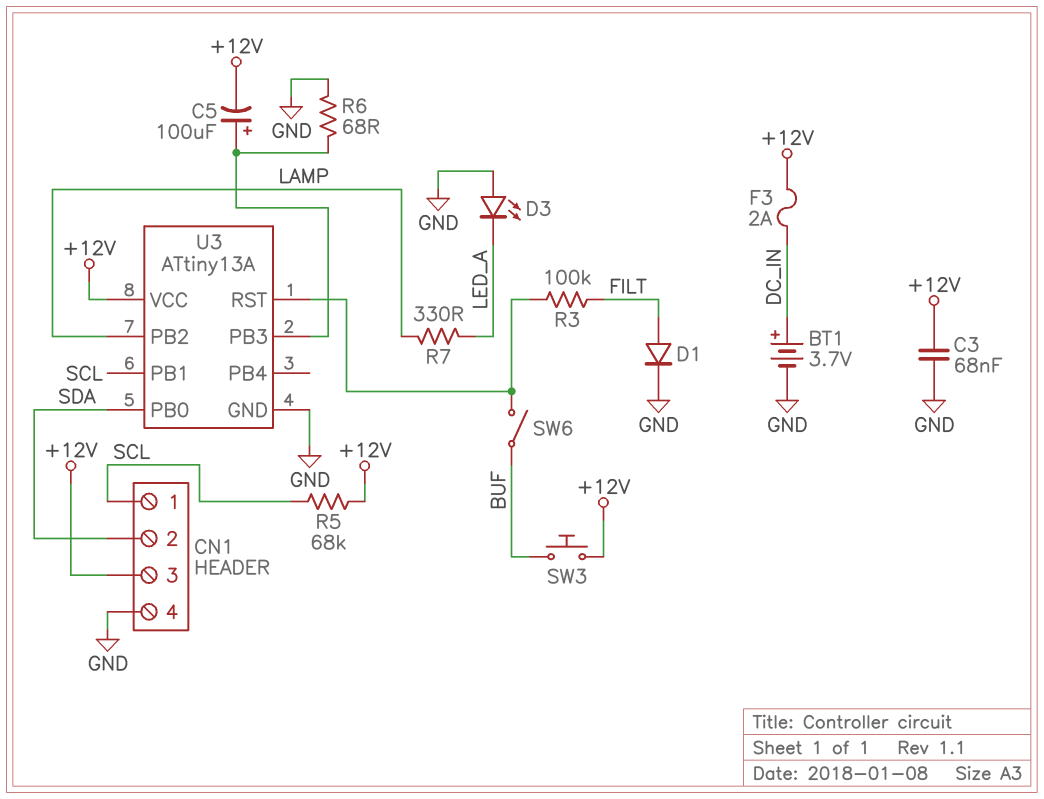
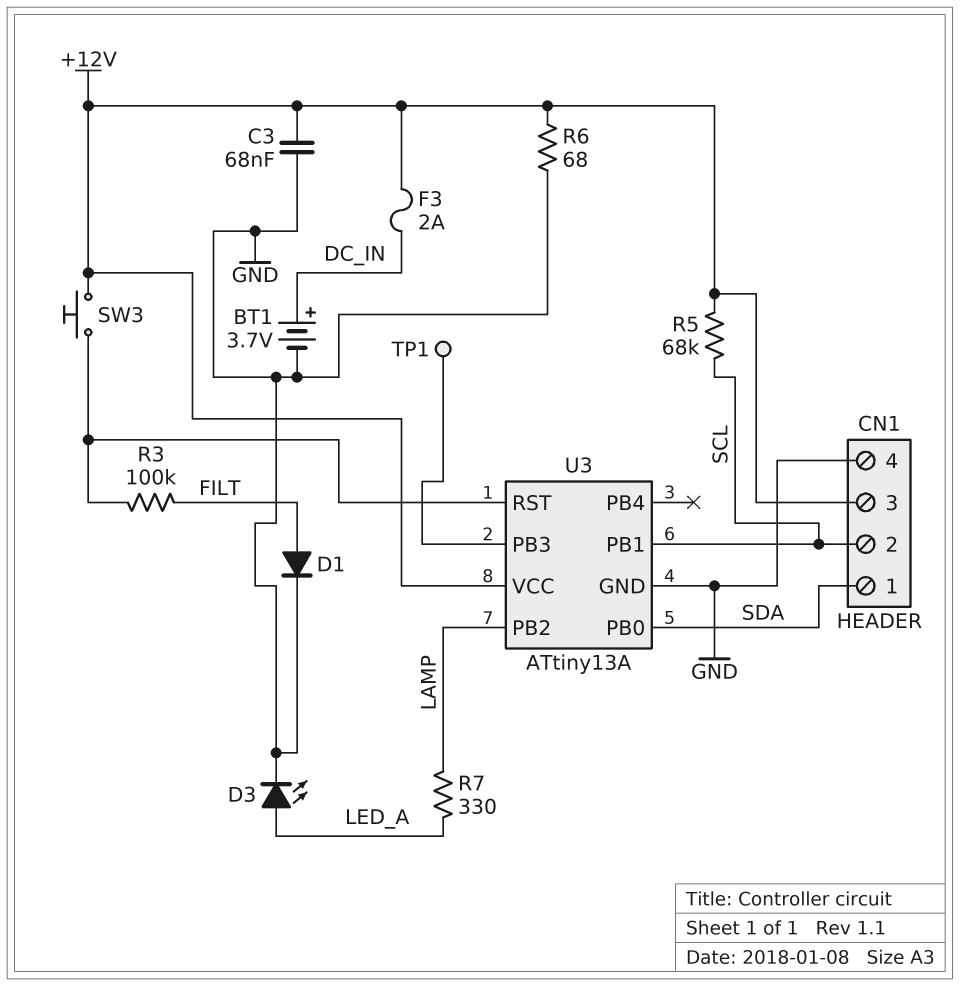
C5: 100uF (plus U3/PB3, minus +12V) -> none
CN1 pin 1: SCL -> SDA
CN1 pin 2: SDA -> SCL
D3: LED (A GND, K LED_A) -> LED (A LED_A, K GND)
R6: 68 (GND, U3/PB3) -> 68 (+12V, GND)
SW3: button (+12V, BUF) -> button (+12V, U3/RST)
SW6: switch (BUF, U3/RST) -> none
TP1: none -> test point (U3/PB3)

